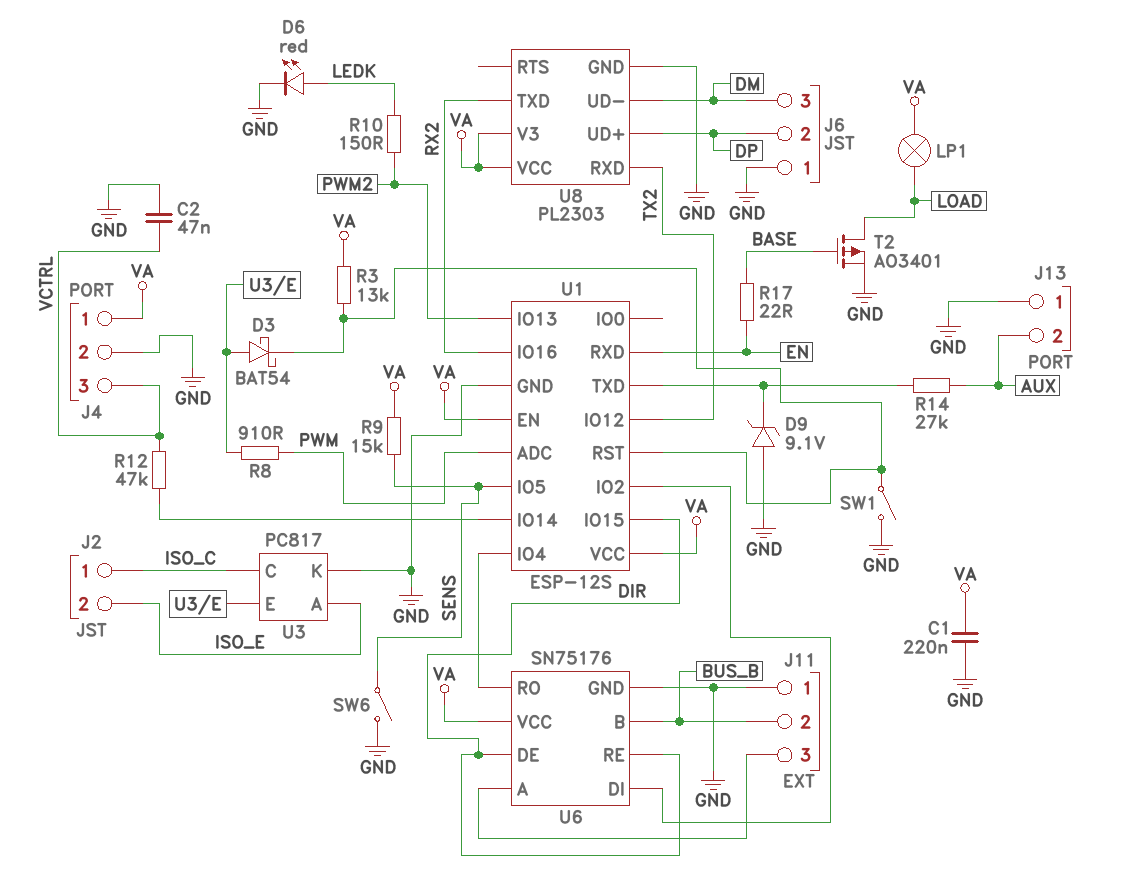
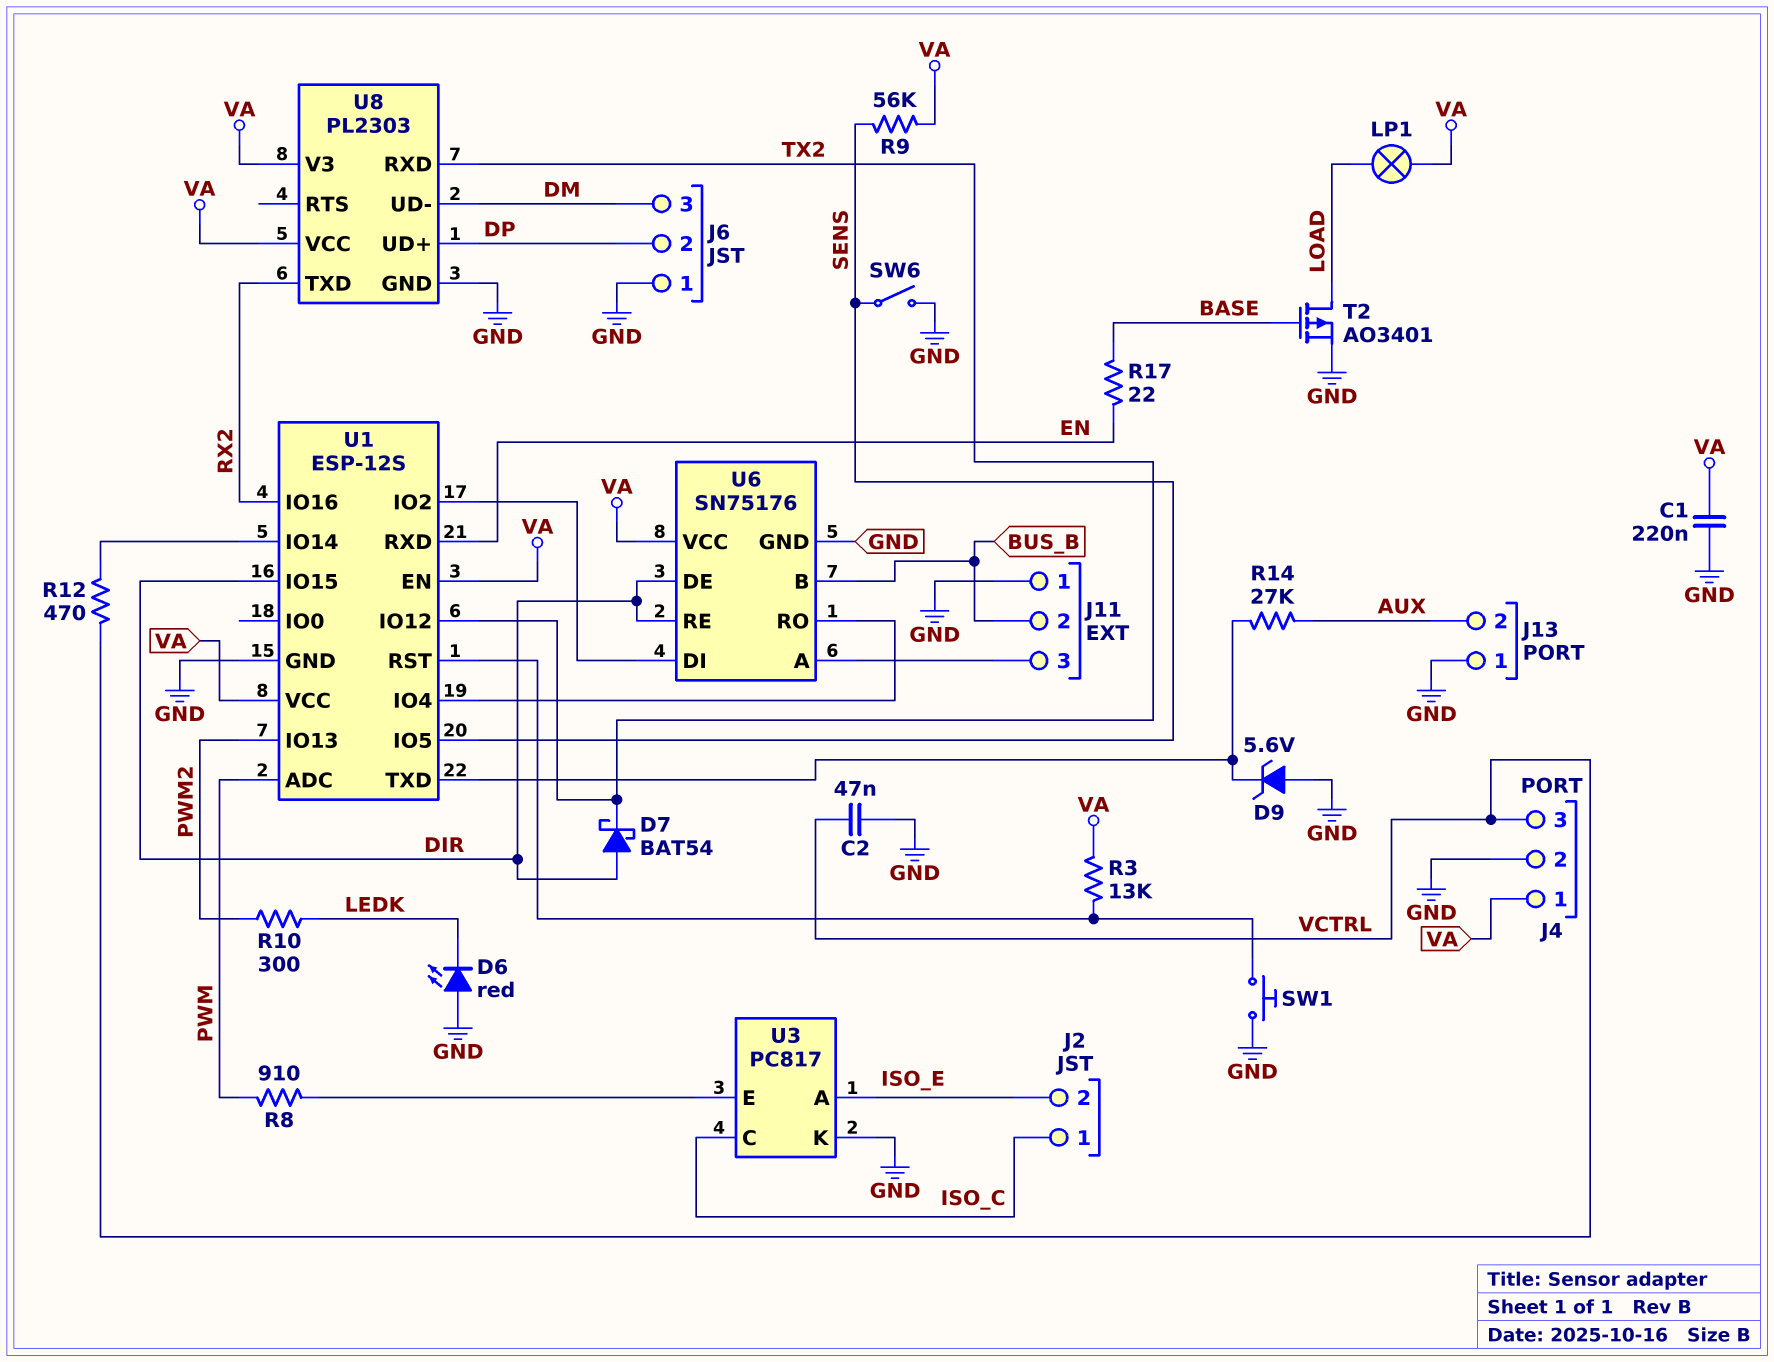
D3: schottky BAT54 (A U3/E, K U1/RST) -> none
D6: LED red (A LEDK, K GND) -> LED red (A GND, K LEDK)
D7: none -> schottky BAT54 (A DIR, K TX2)
D9: zener 9.1V (A GND, K U1/TXD) -> zener 5.6V (A GND, K U1/TXD)
R9: 15k (SENS, VA) -> 56k (SENS, VA)
R10: 150 (LEDK, PWM2) -> 300 (LEDK, PWM2)
R12: 47k (U1/IO14, VCTRL) -> 470 (U1/IO14, VCTRL)
SW1: switch (GND, U1/RST) -> button (GND, U1/RST)

